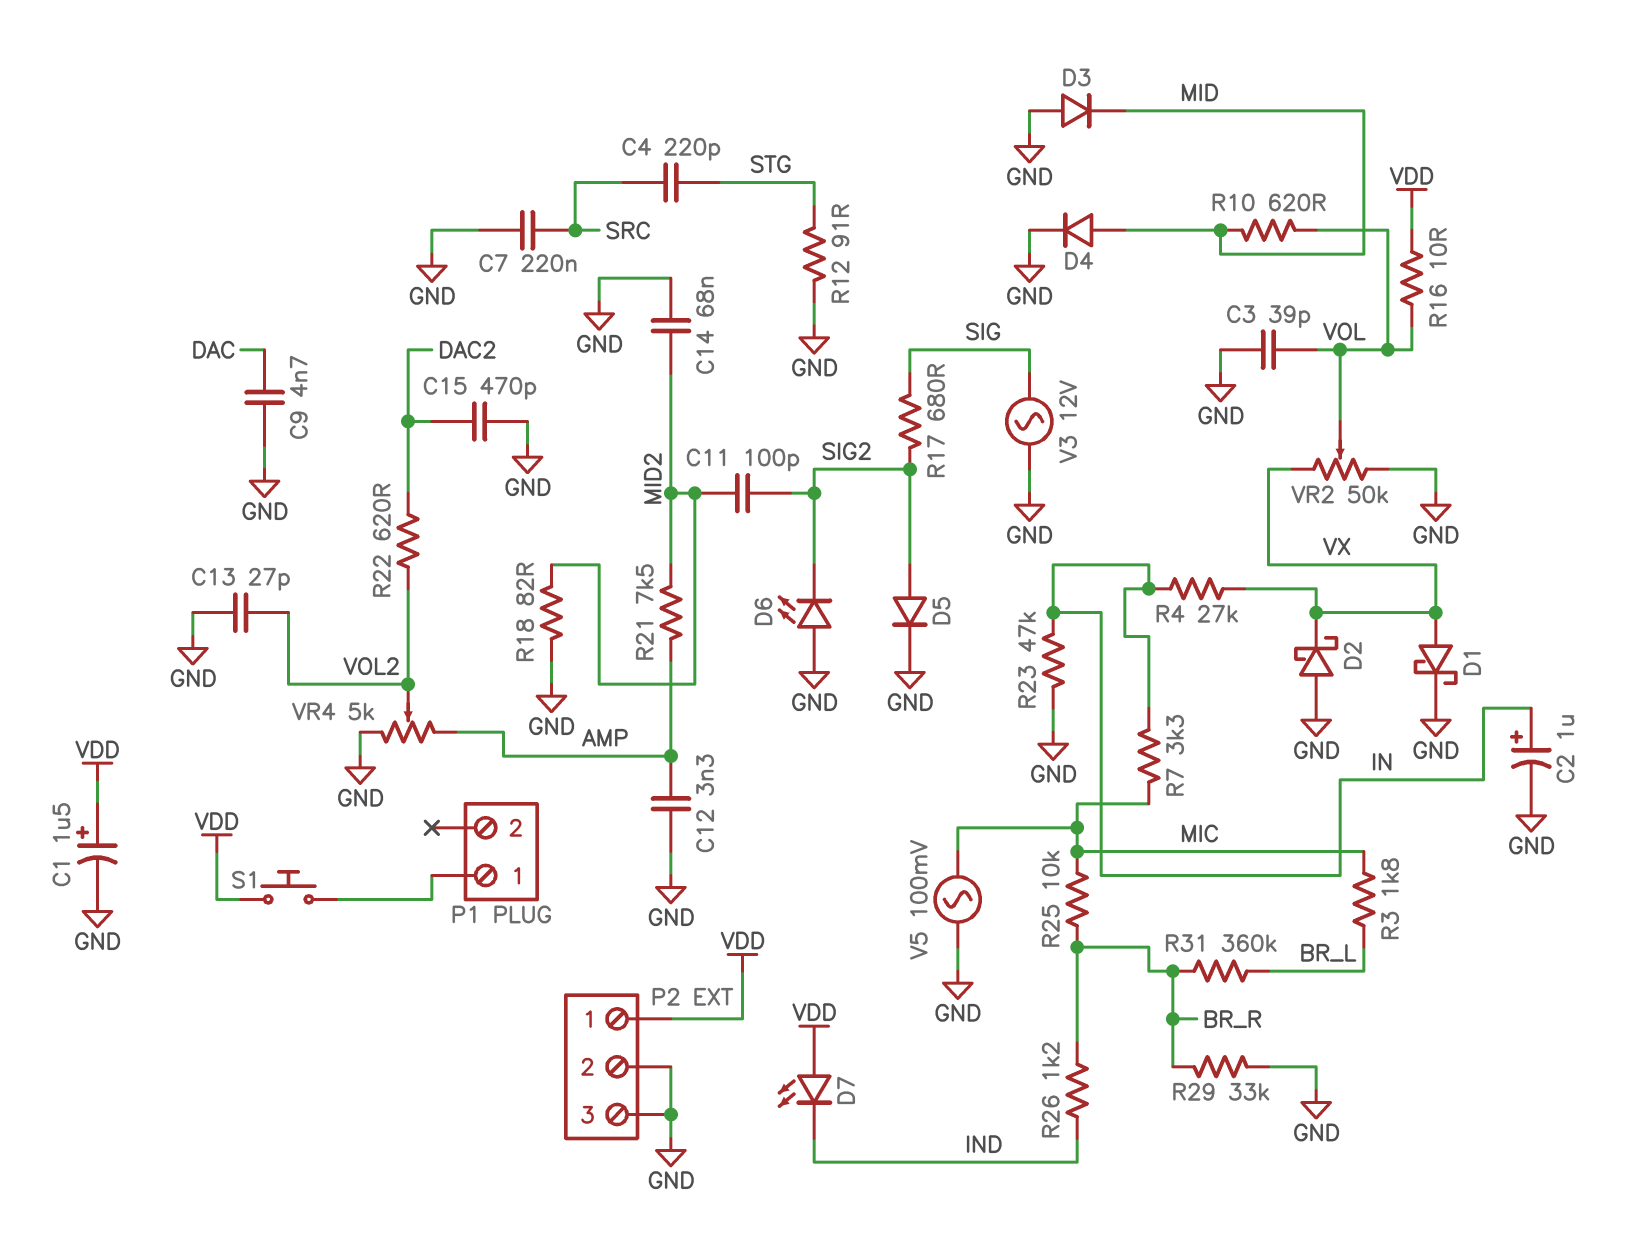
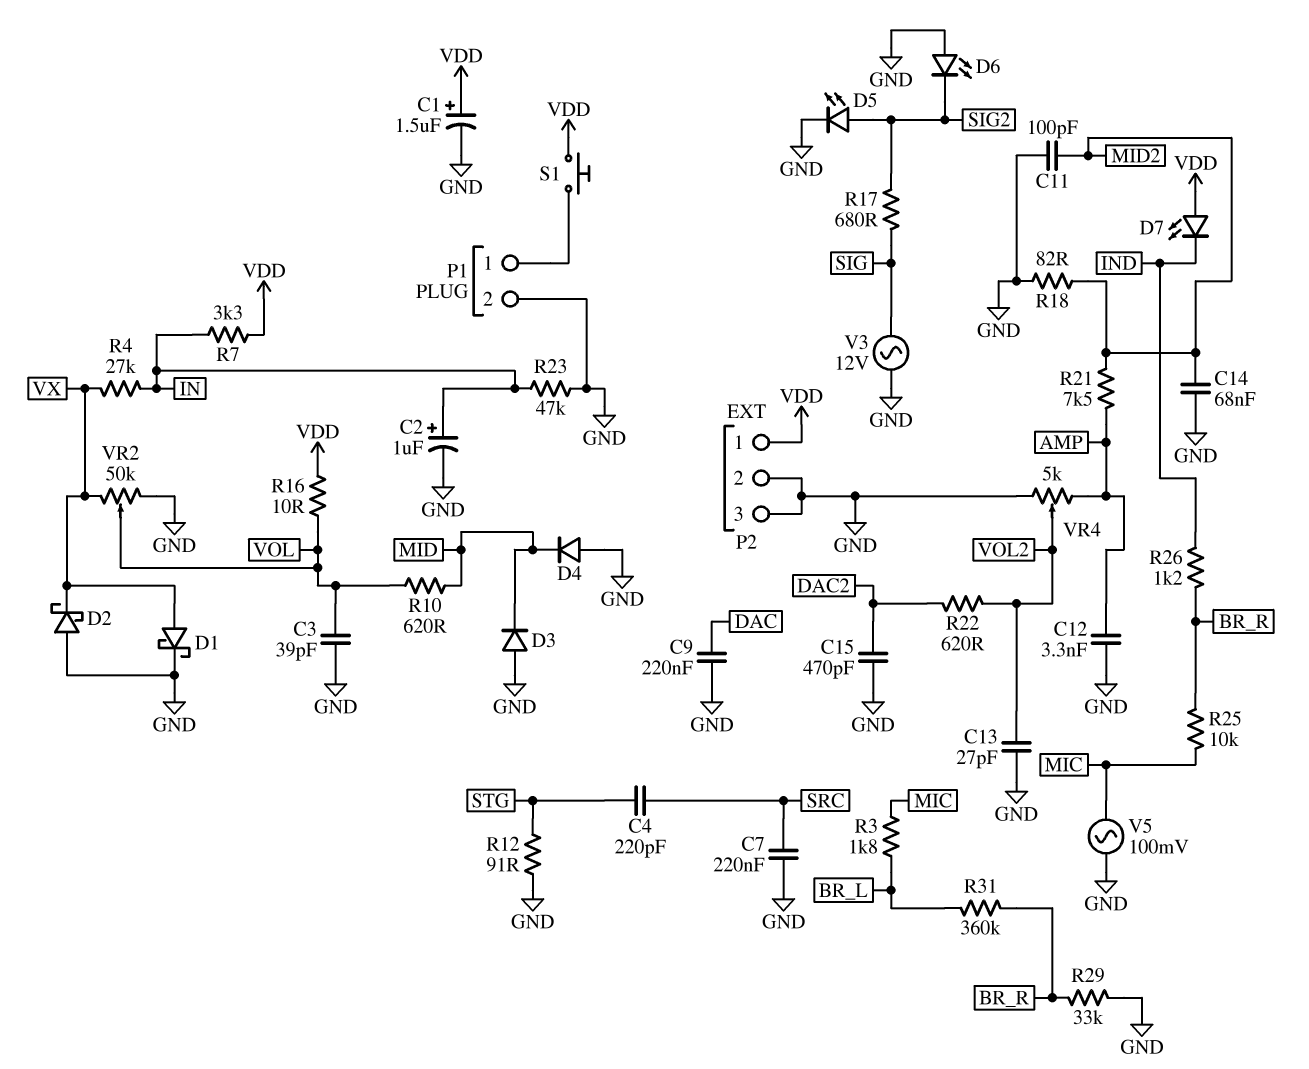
C9: 4.7nF (DAC, GND) -> 220nF (DAC, GND)
C11: 100pF (MID2, SIG2) -> 100pF (GND, MID2)
D4: diode (A MID, K GND) -> diode (A GND, K MID)
D5: diode (A SIG2, K GND) -> LED (A SIG2, K GND)
P1 pin 2: none -> GND
R7: 3.3k (IN, MIC) -> 3.3k (IN, VDD)

